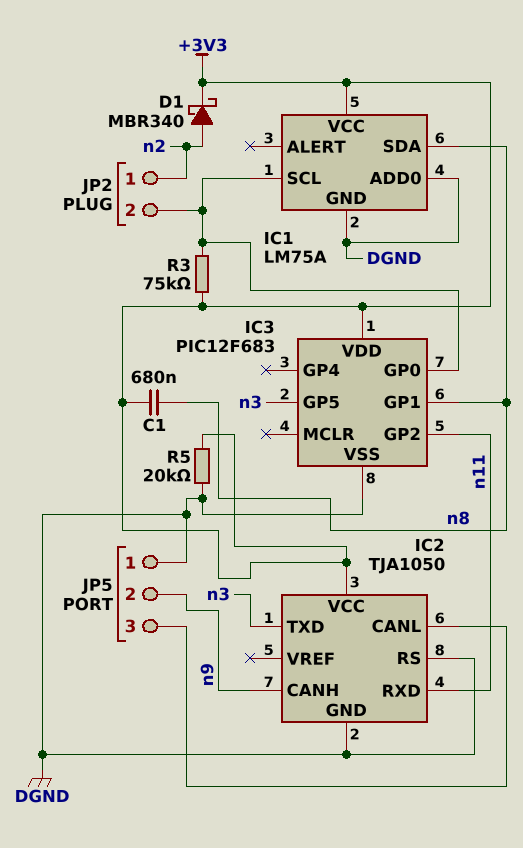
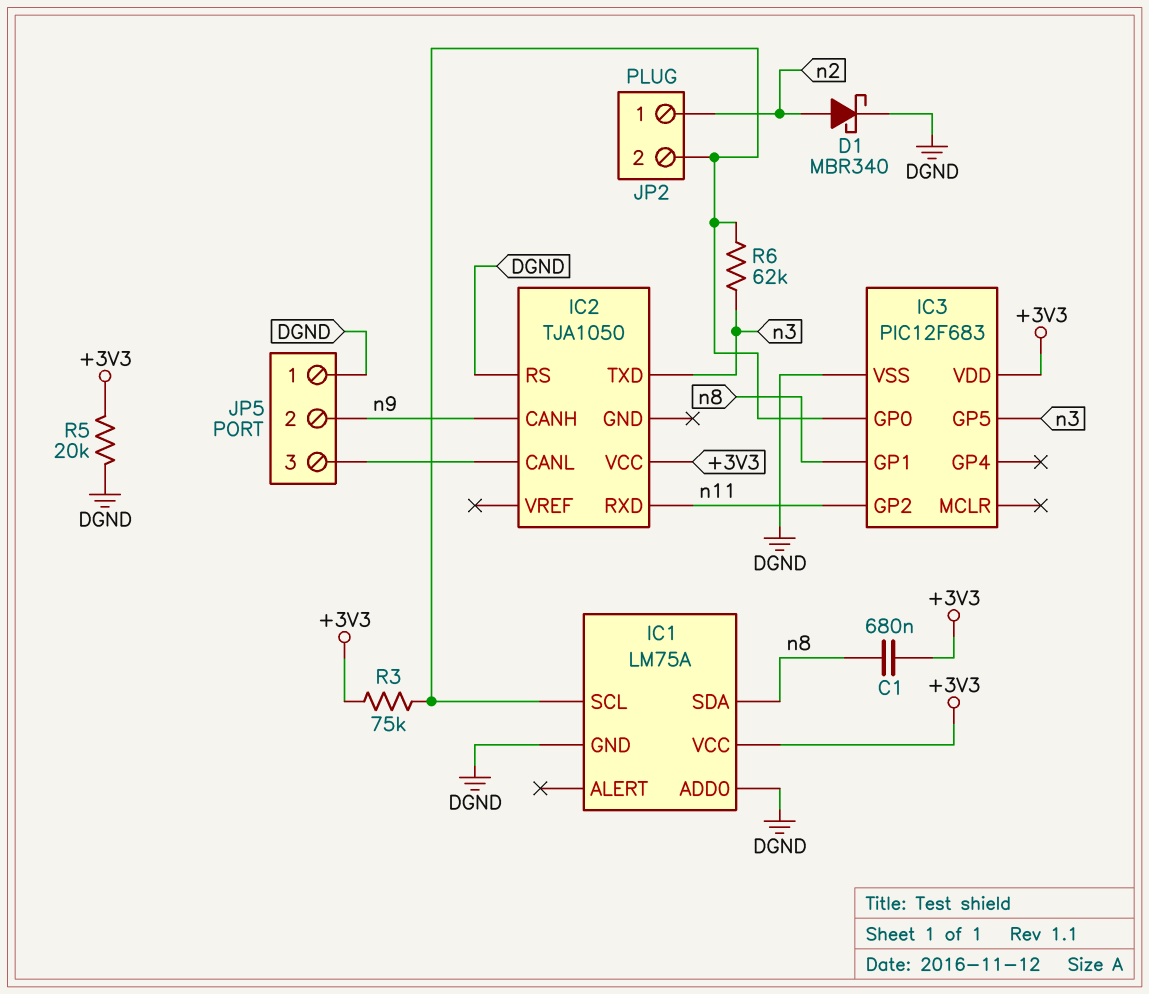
D1: schottky MBR340 (A n2, K +3V3) -> schottky MBR340 (A n2, K DGND)
IC2 pin GND: DGND -> none
R6: none -> 62k (IC1/SCL, n3)

